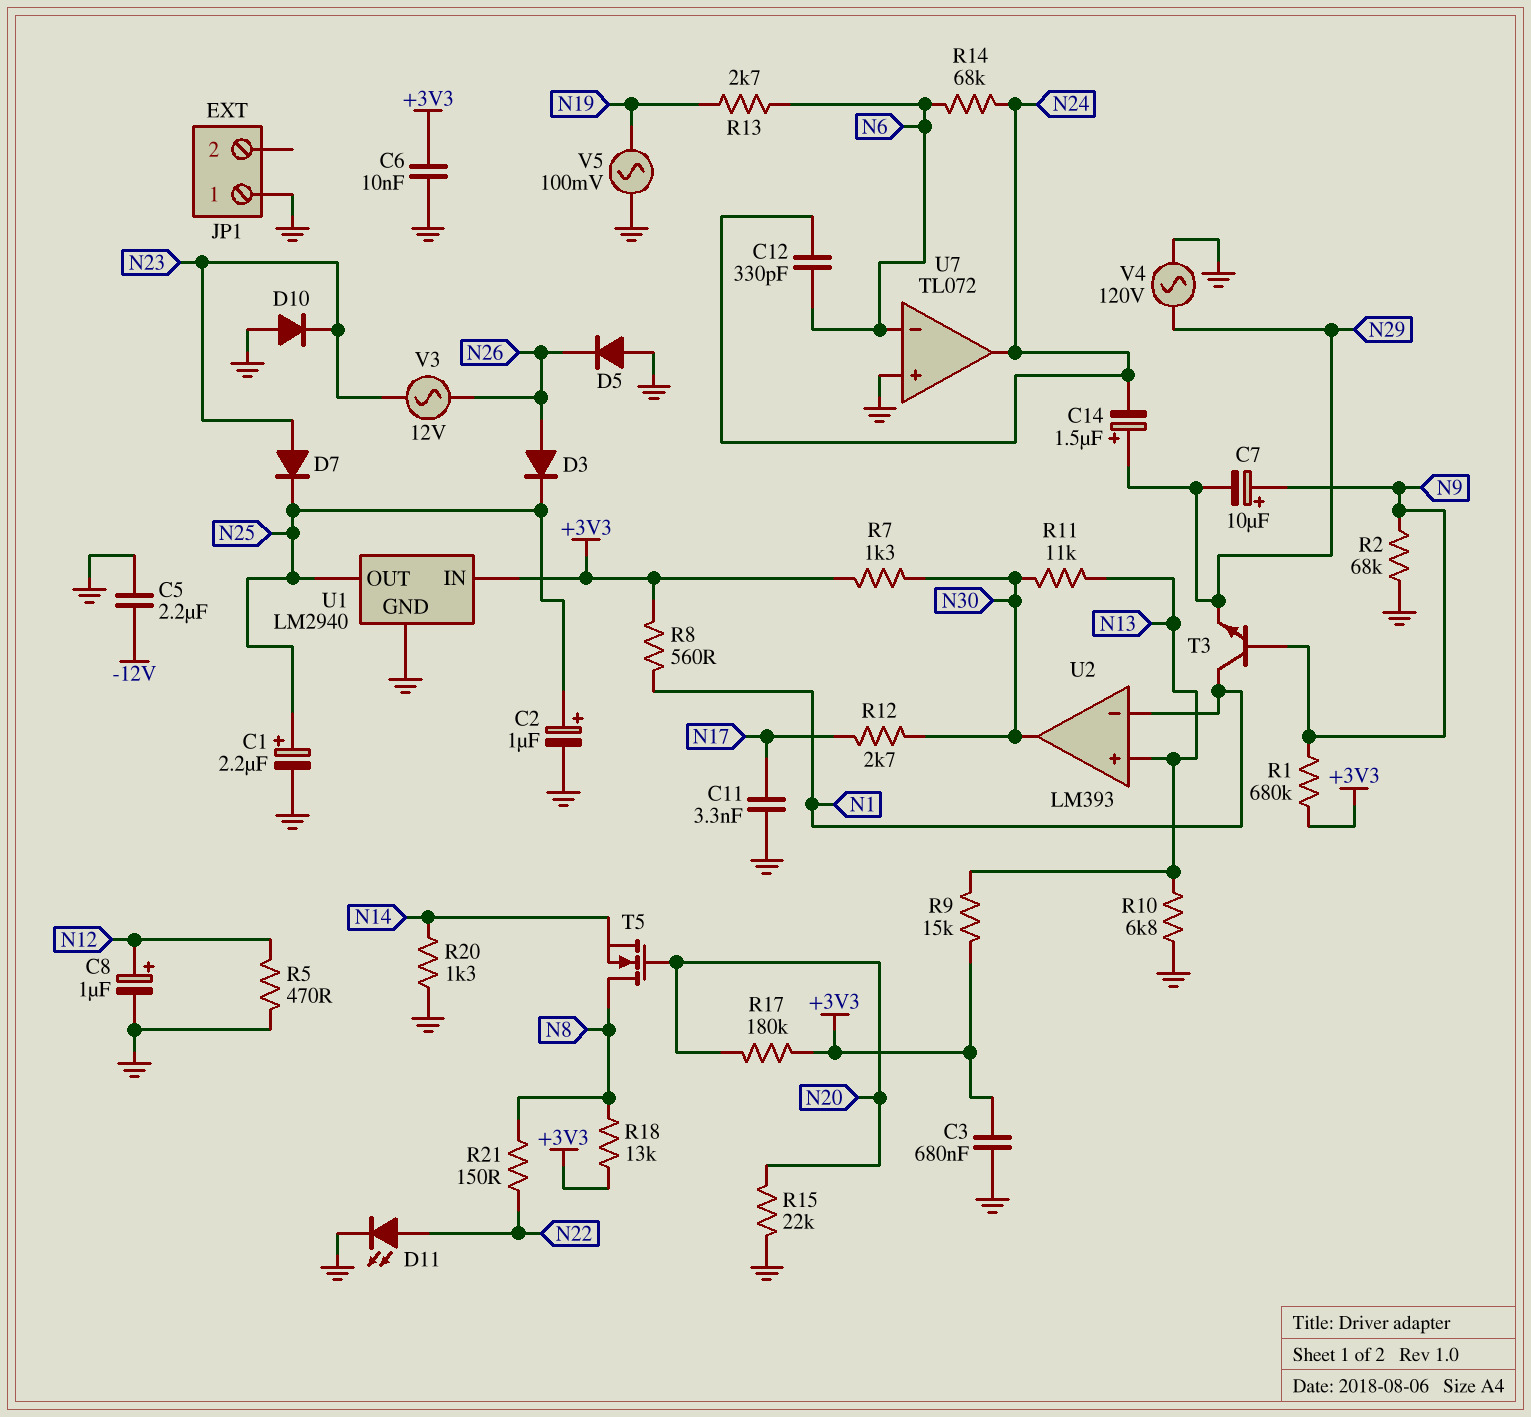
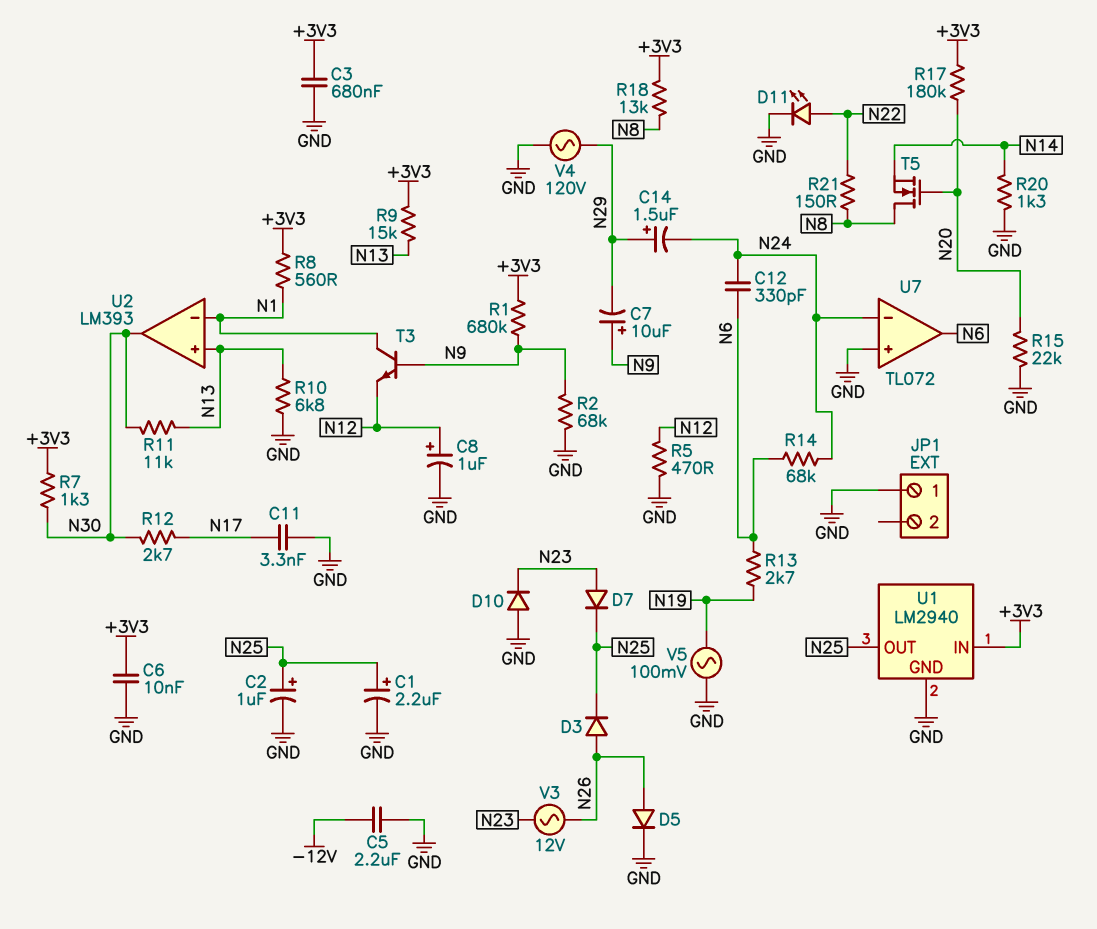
D5: diode (A GND, K N26) -> diode (A N26, K GND)
T3: NPN (B N9, C N1, E N29) -> NPN (B N9, C N1, E N12)
U7 pin in-: N6 -> N24
U7 pin out: N24 -> N6

